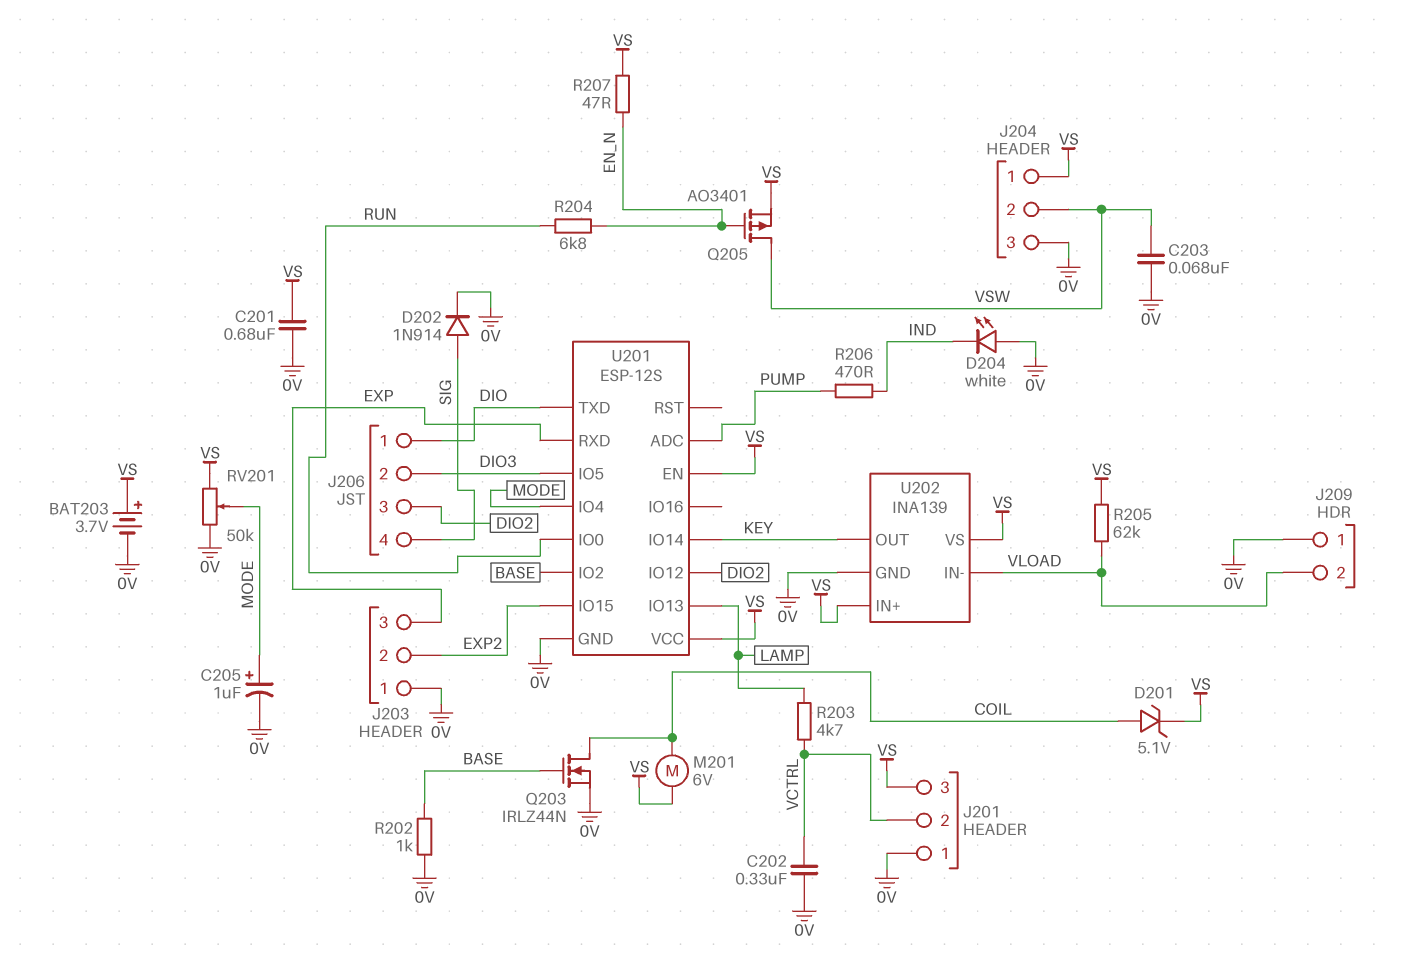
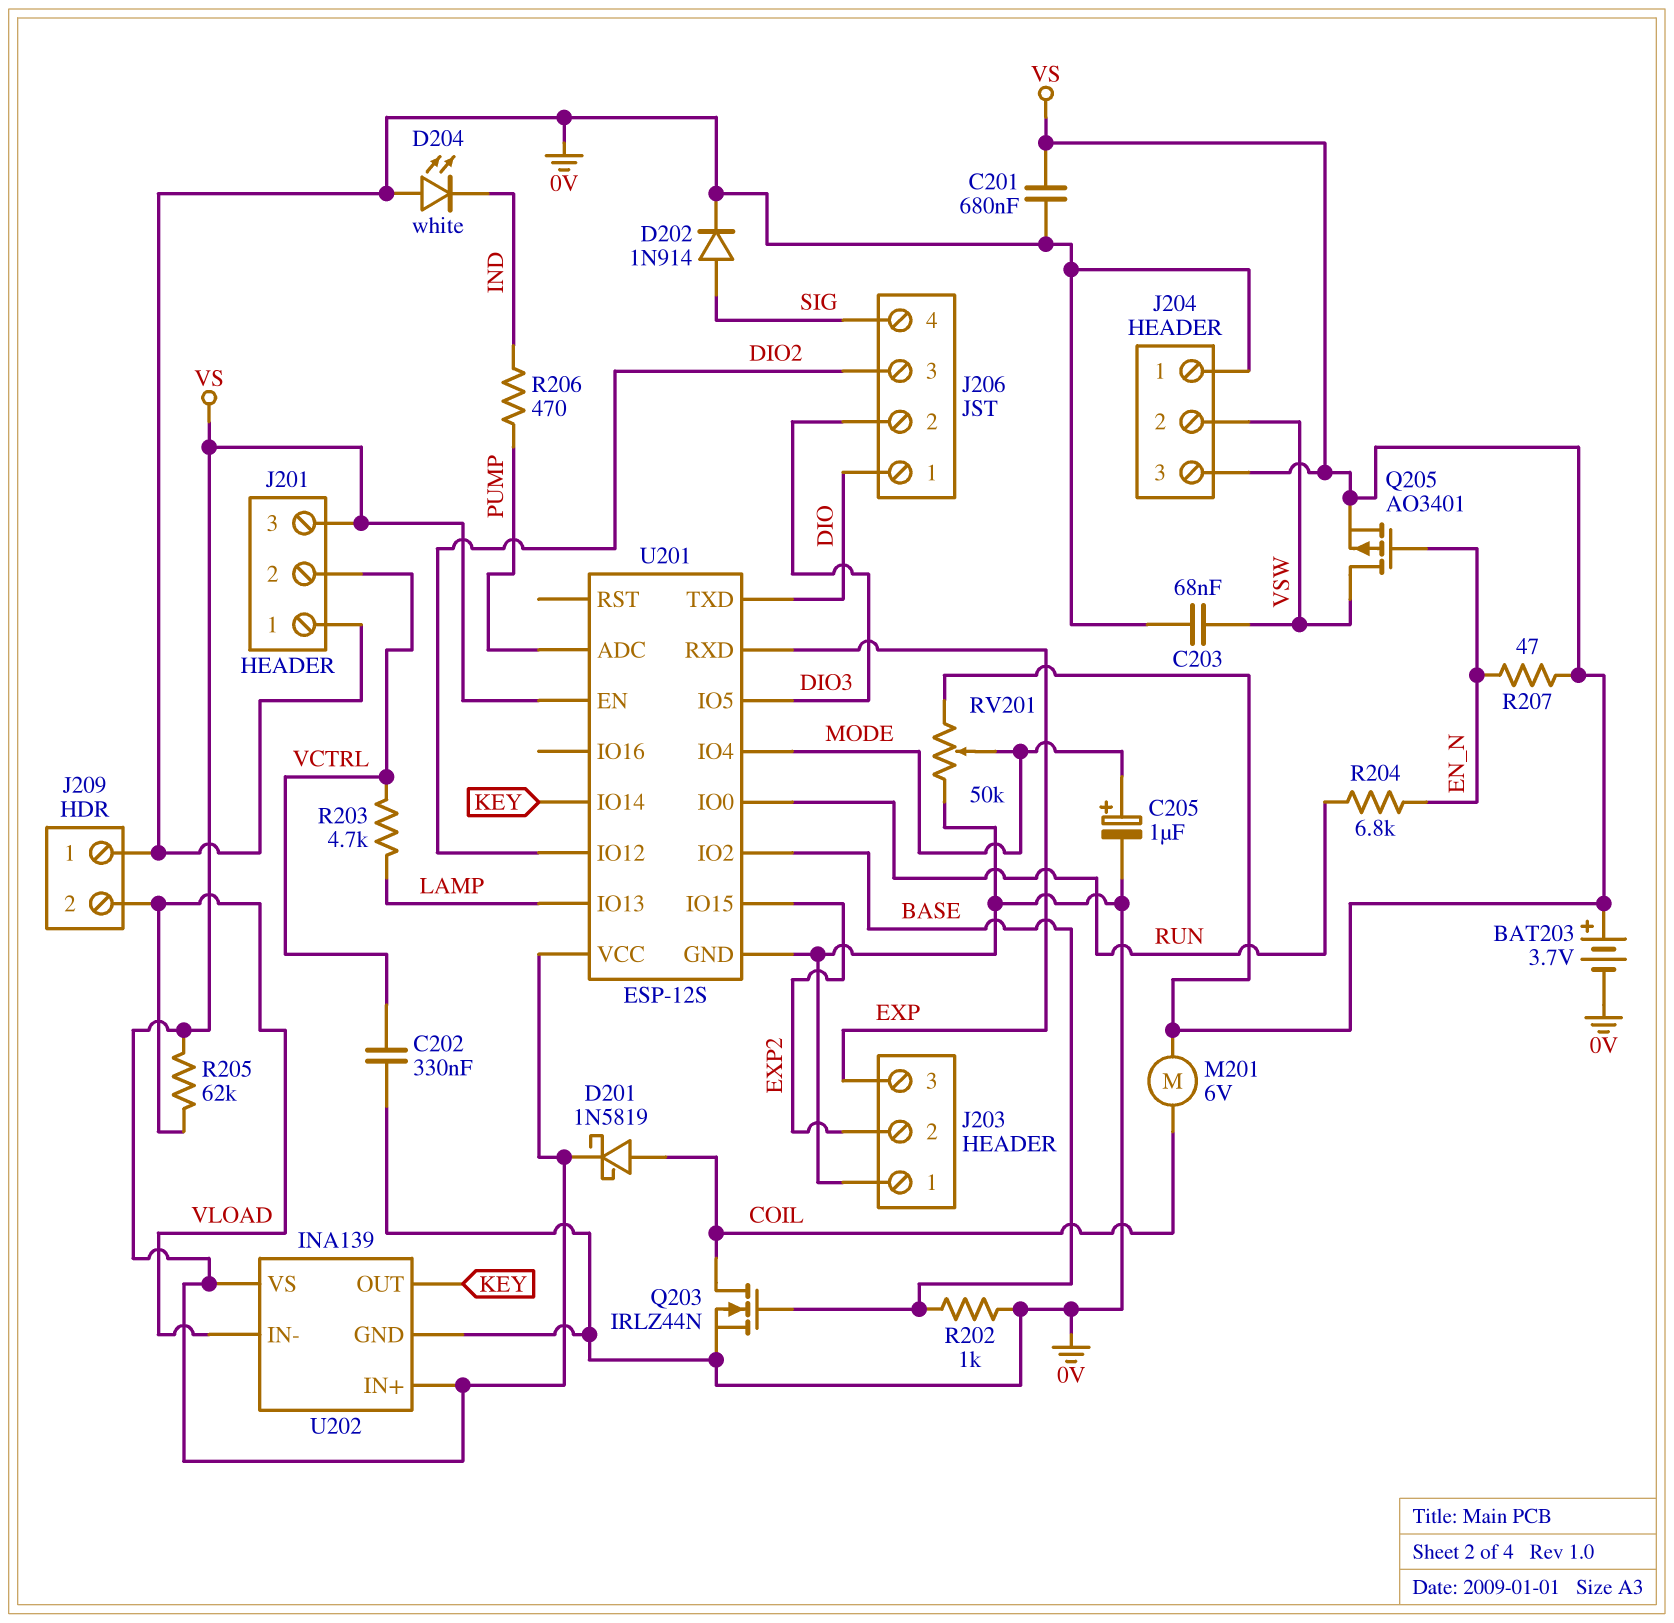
D201: zener 5.1V (A COIL, K VS) -> schottky 1N5819 (A COIL, K VS)
J204 pin 1: VS -> 0V
J204 pin 3: 0V -> VS

